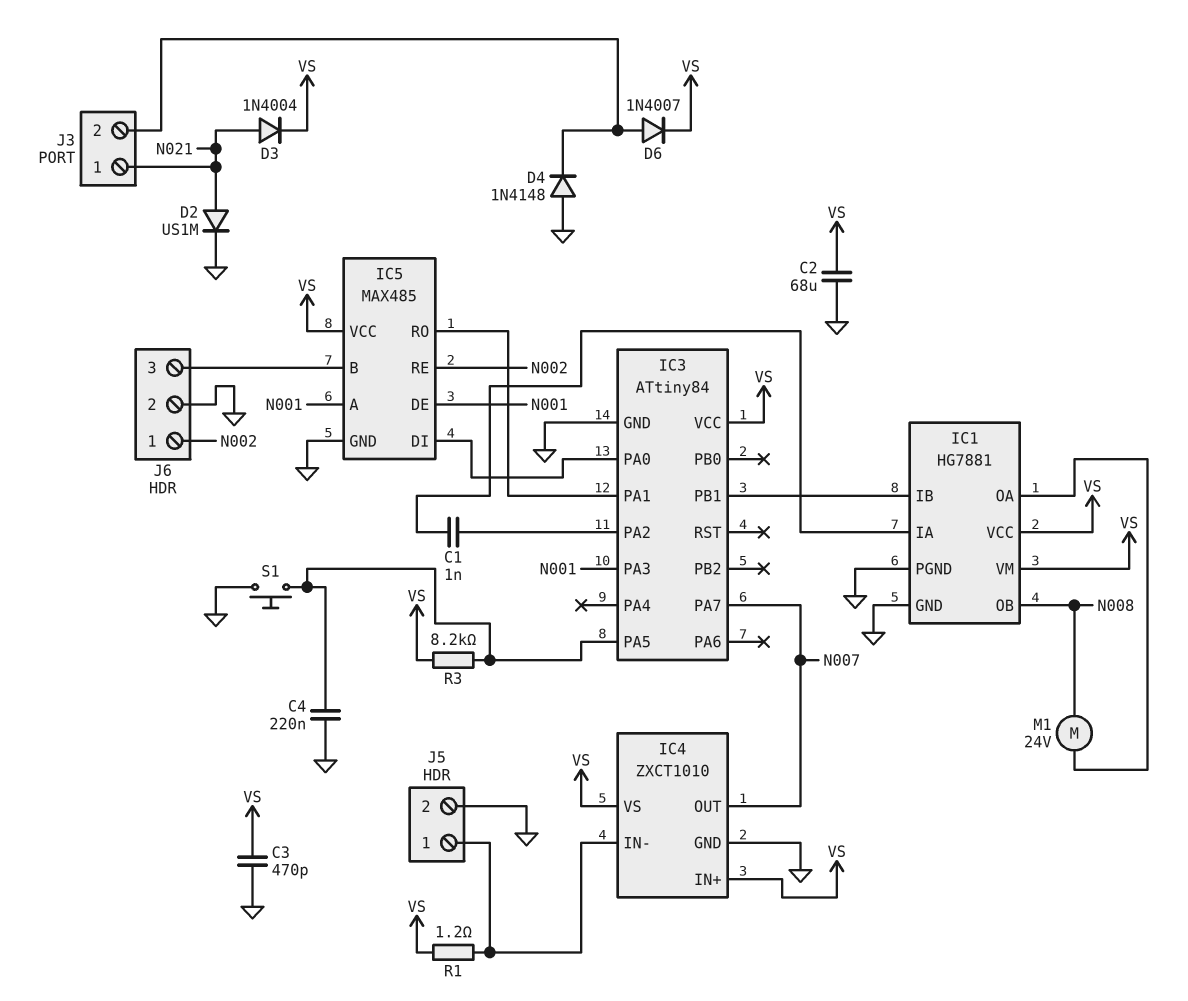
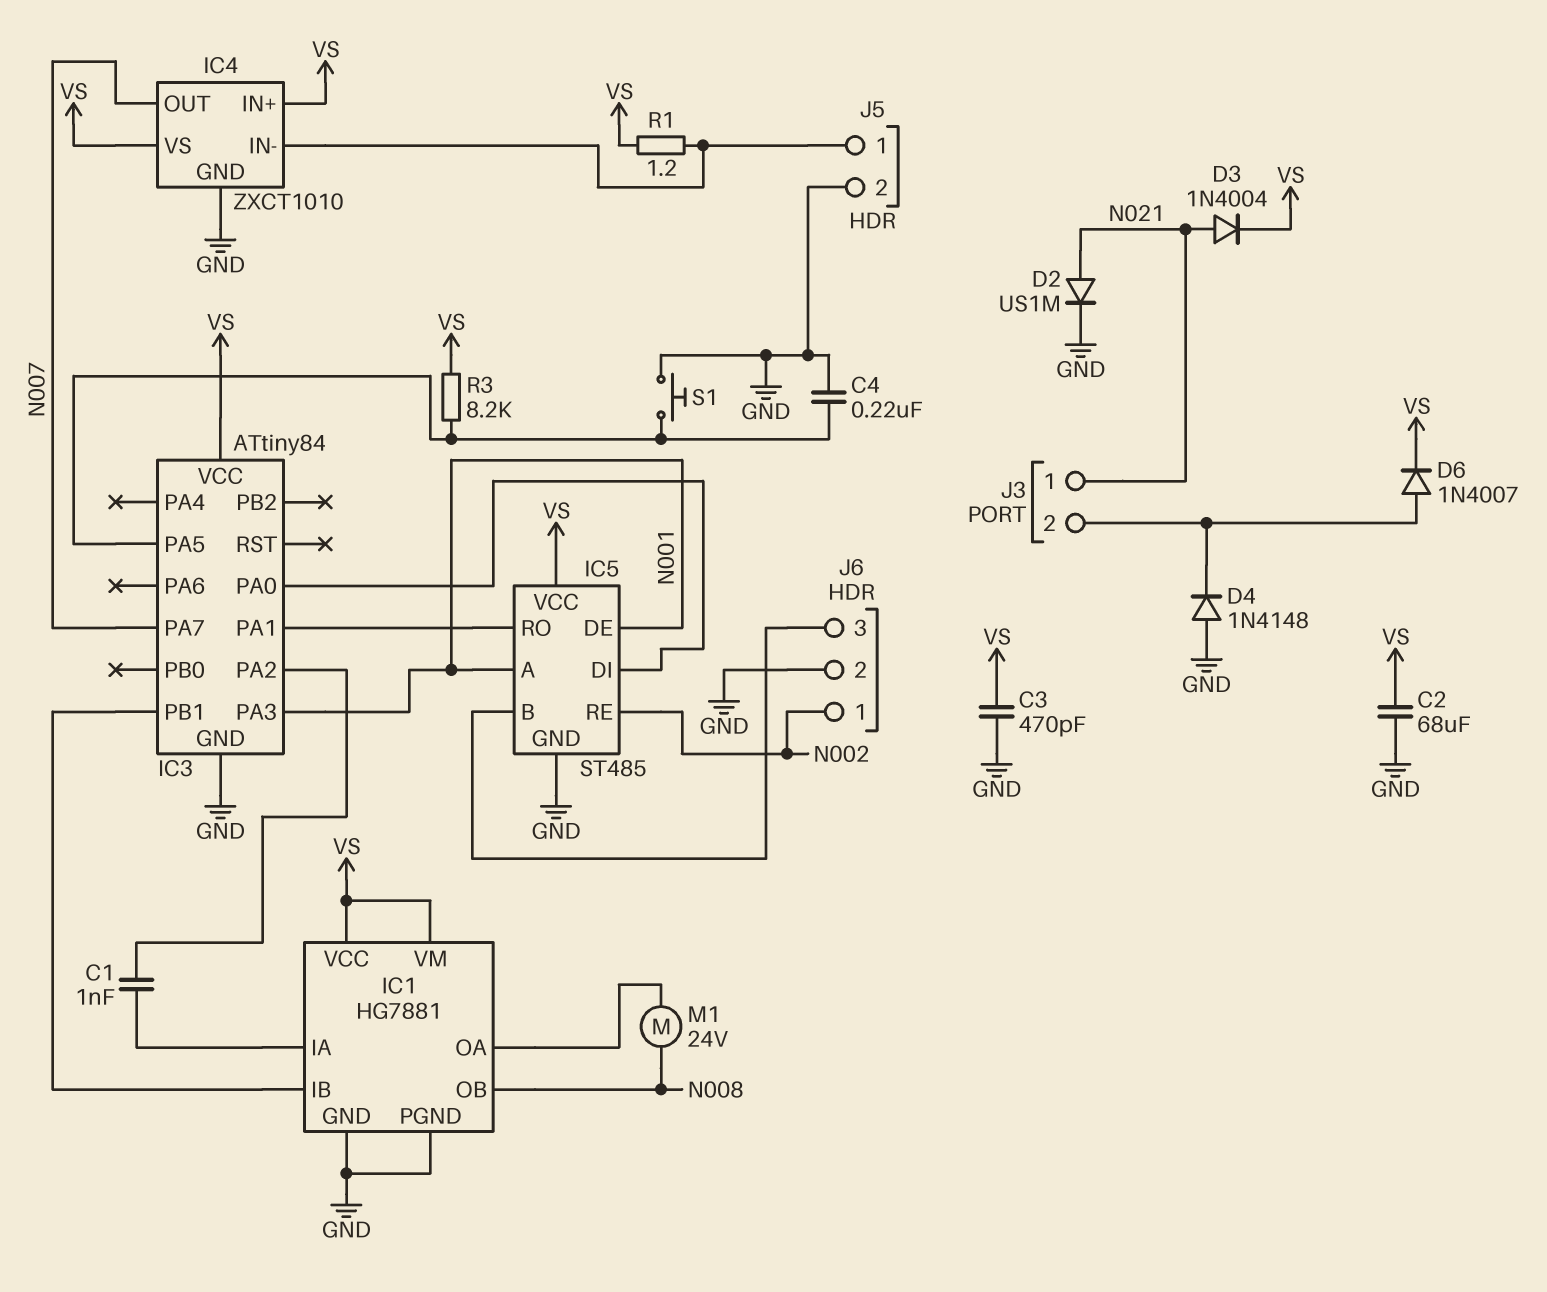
IC5: MAX485 -> ST485

